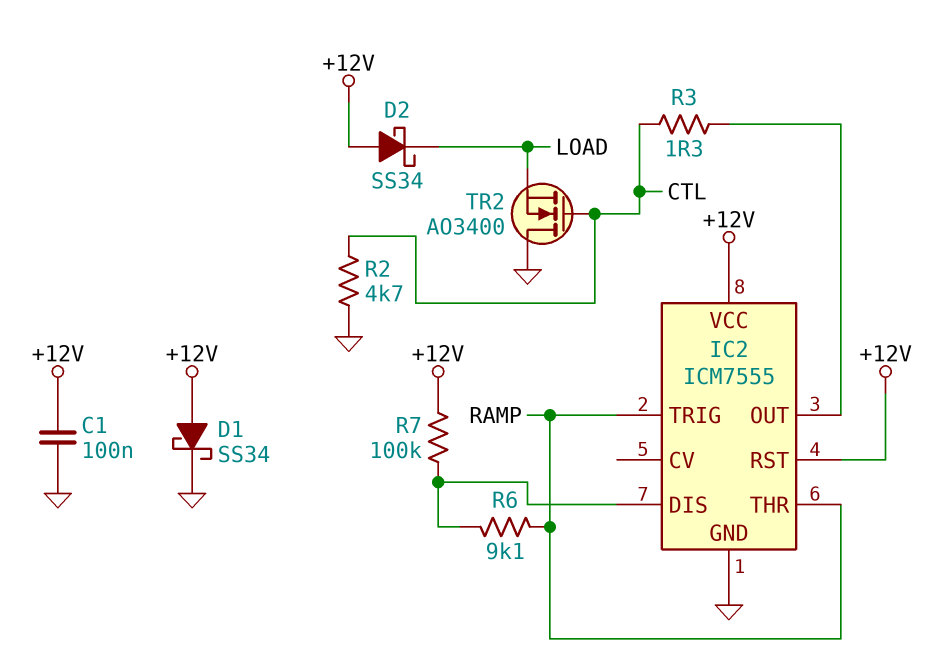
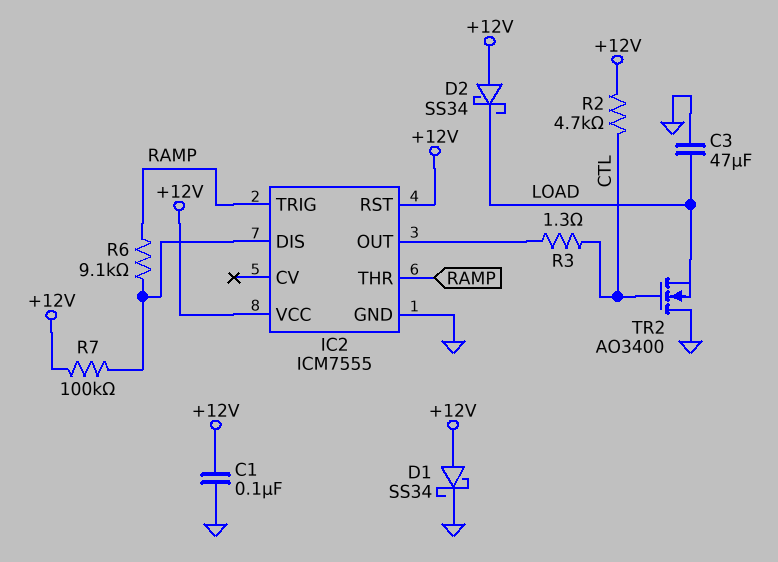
C3: none -> 47uF (GND, LOAD)
R2: 4.7k (CTL, GND) -> 4.7k (+12V, CTL)

